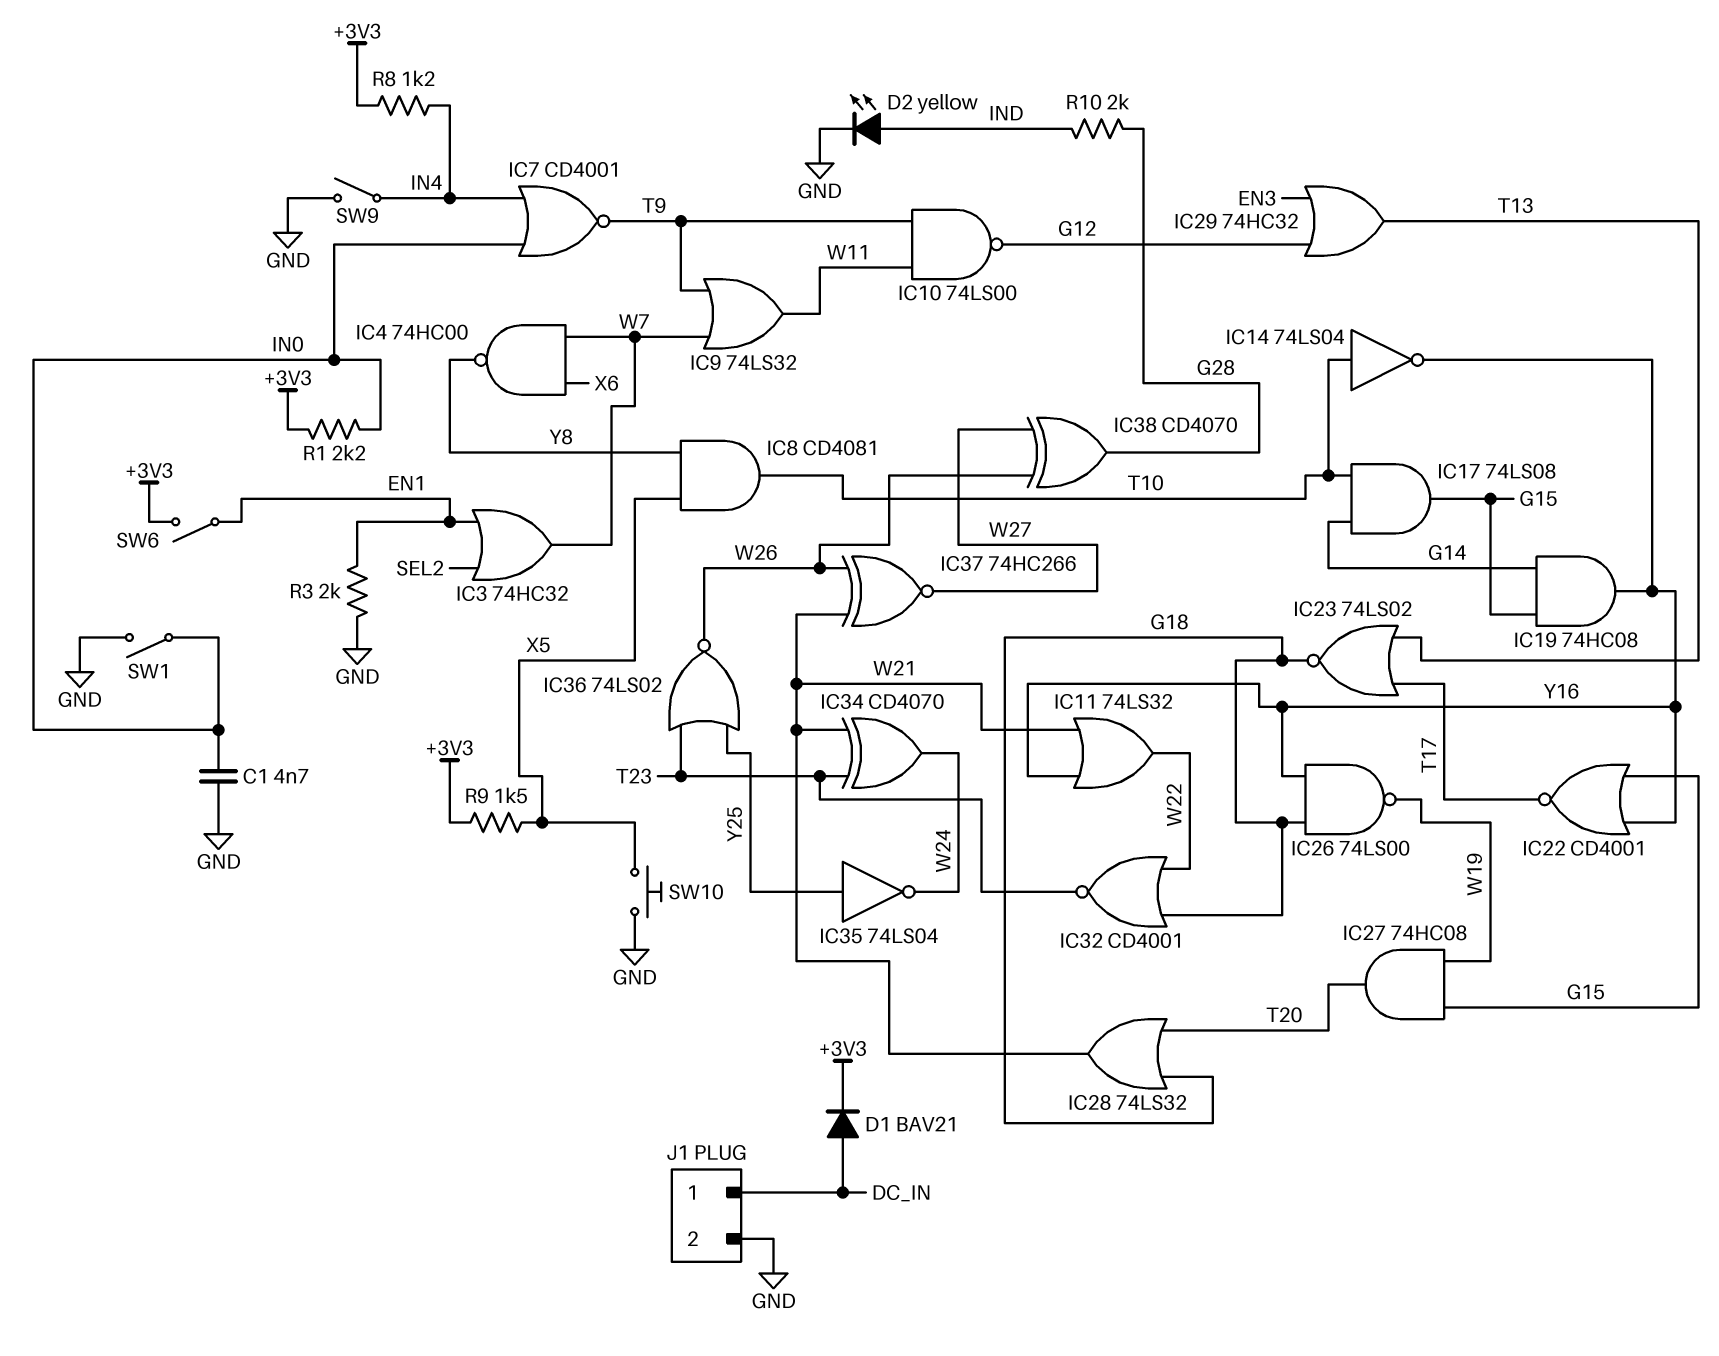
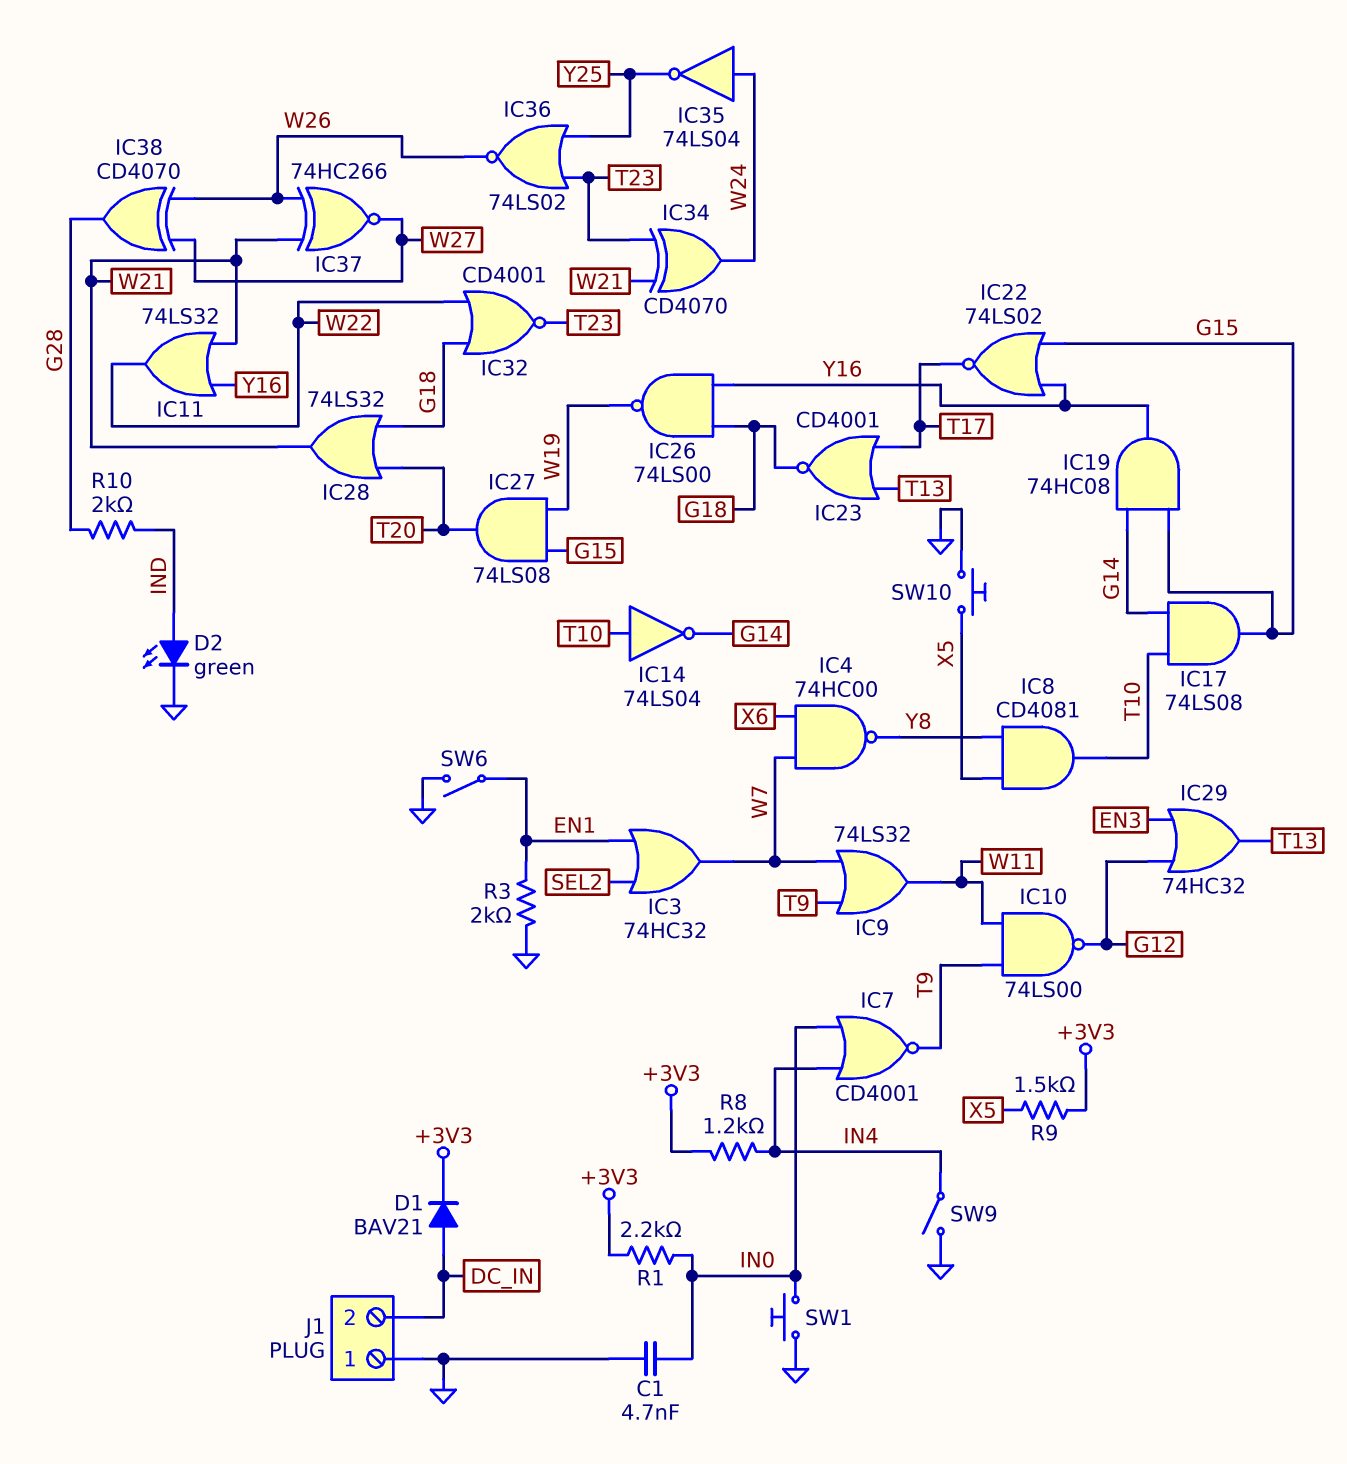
D2: LED yellow (A IND, K GND) -> LED green (A IND, K GND)
IC14: NOT 74LS04 (in T10, out Y16) -> NOT 74LS04 (in T10, out G14)
IC22: NOR CD4001 (in G15, in Y16, out T17) -> NOR 74LS02 (in G15, in Y16, out T17)
IC23: NOR 74LS02 (in T13, in T17, out G18) -> NOR CD4001 (in T13, in T17, out G18)
IC27: AND 74HC08 (in G15, in W19, out T20) -> AND 74LS08 (in G15, in W19, out T20)
IC35: NOT 74LS04 (in Y25, out W24) -> NOT 74LS04 (in W24, out Y25)
J1 pin 1: DC_IN -> GND
J1 pin 2: GND -> DC_IN
SW1: switch (GND, IN0) -> button (GND, IN0)
SW6: switch (+3V3, EN1) -> switch (EN1, GND)

